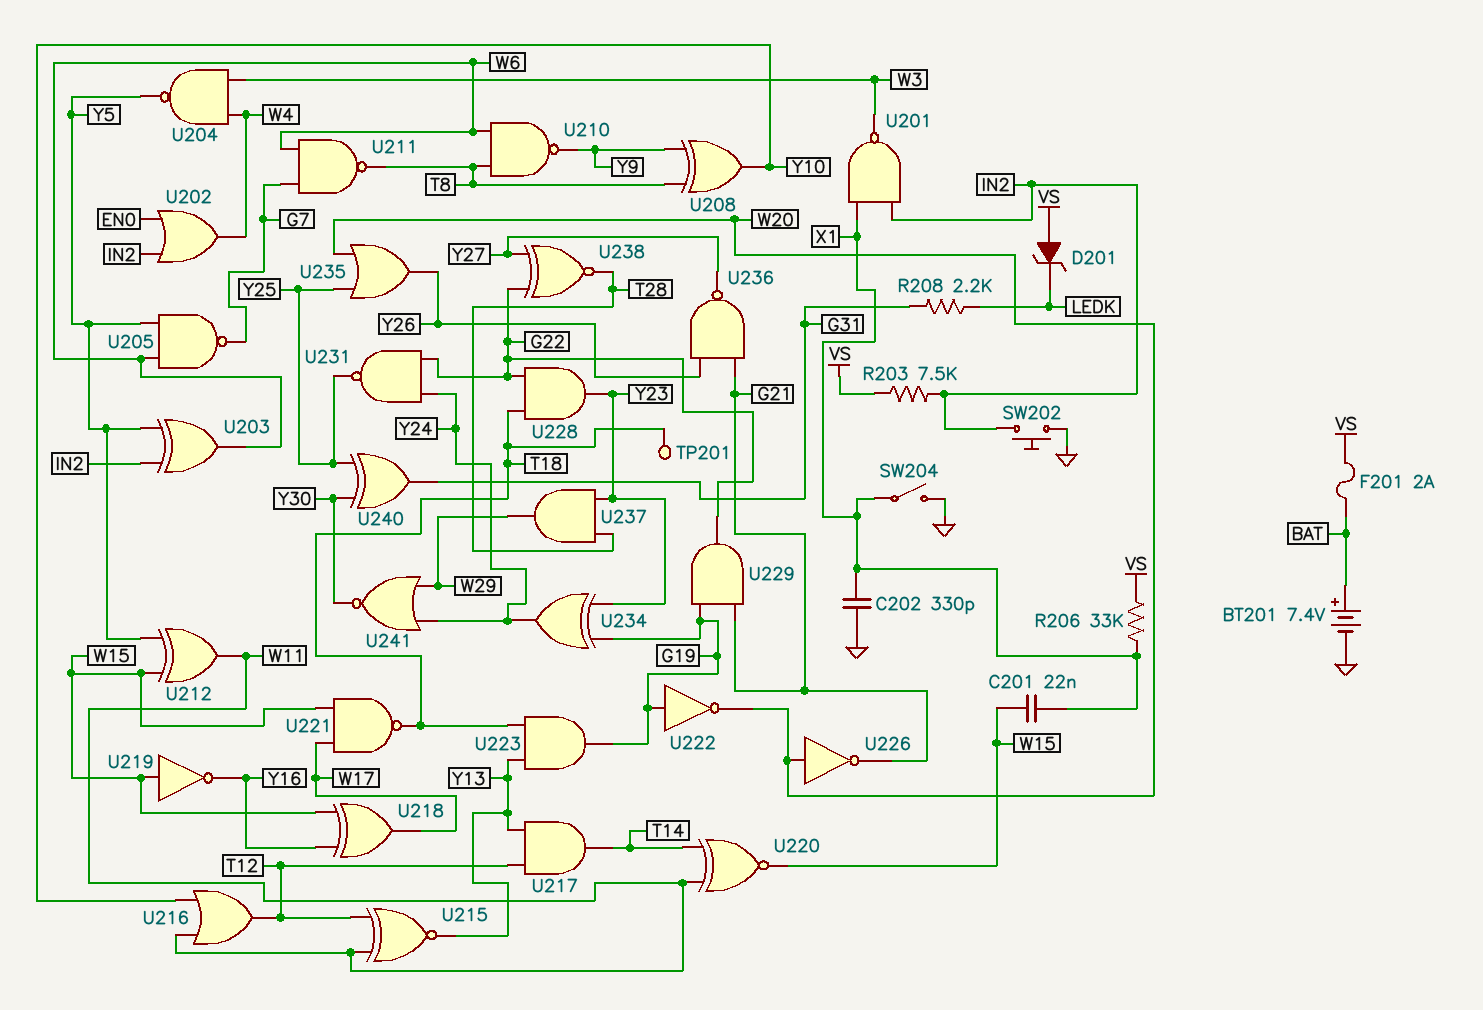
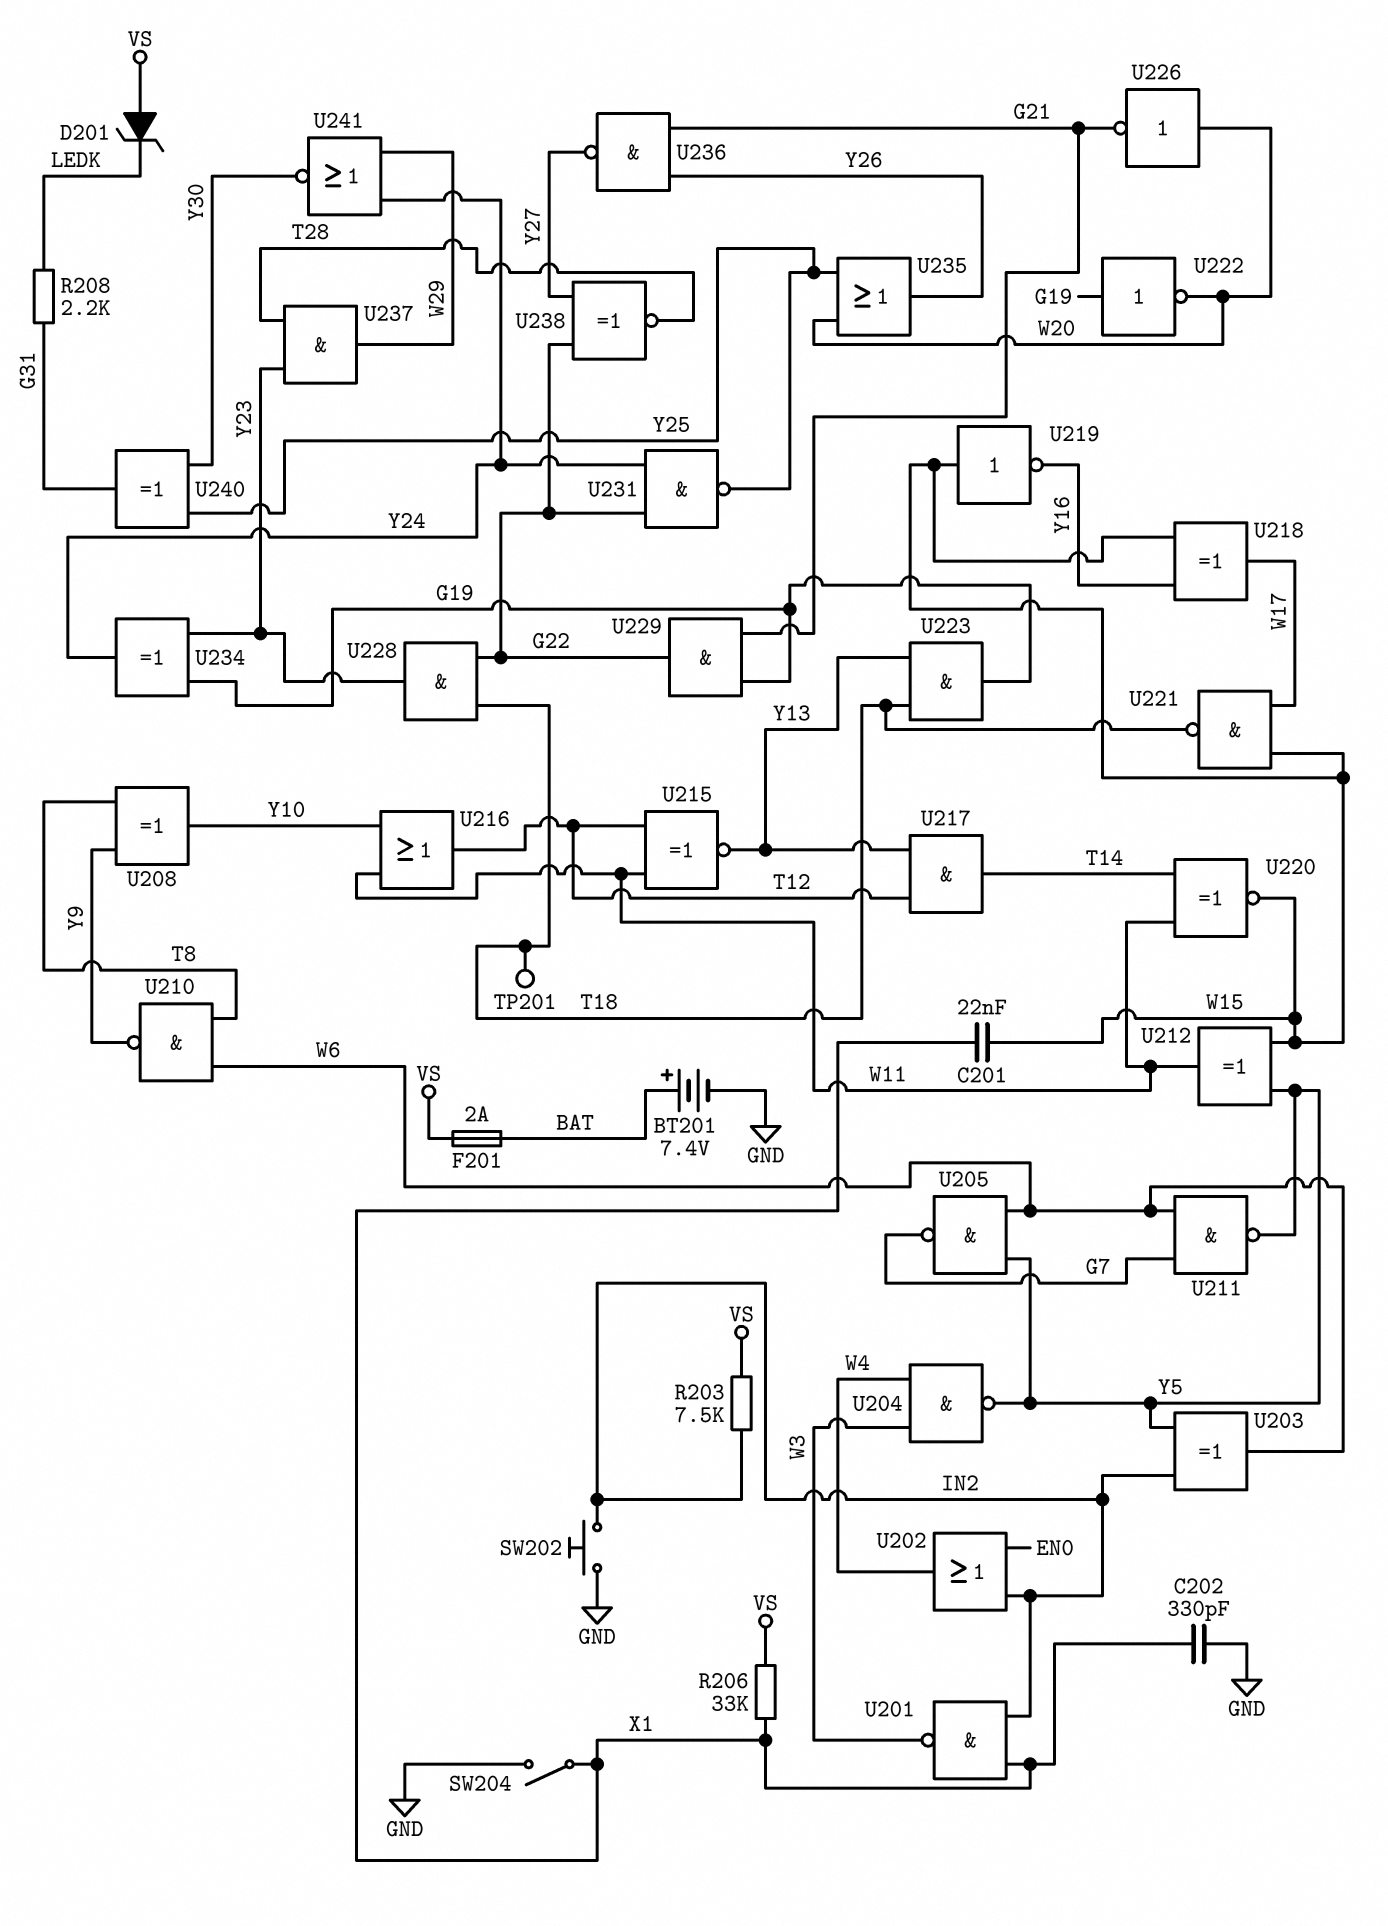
U211: NAND (in G7, in W6, out T8) -> NAND (in G7, in W6, out Y5)

